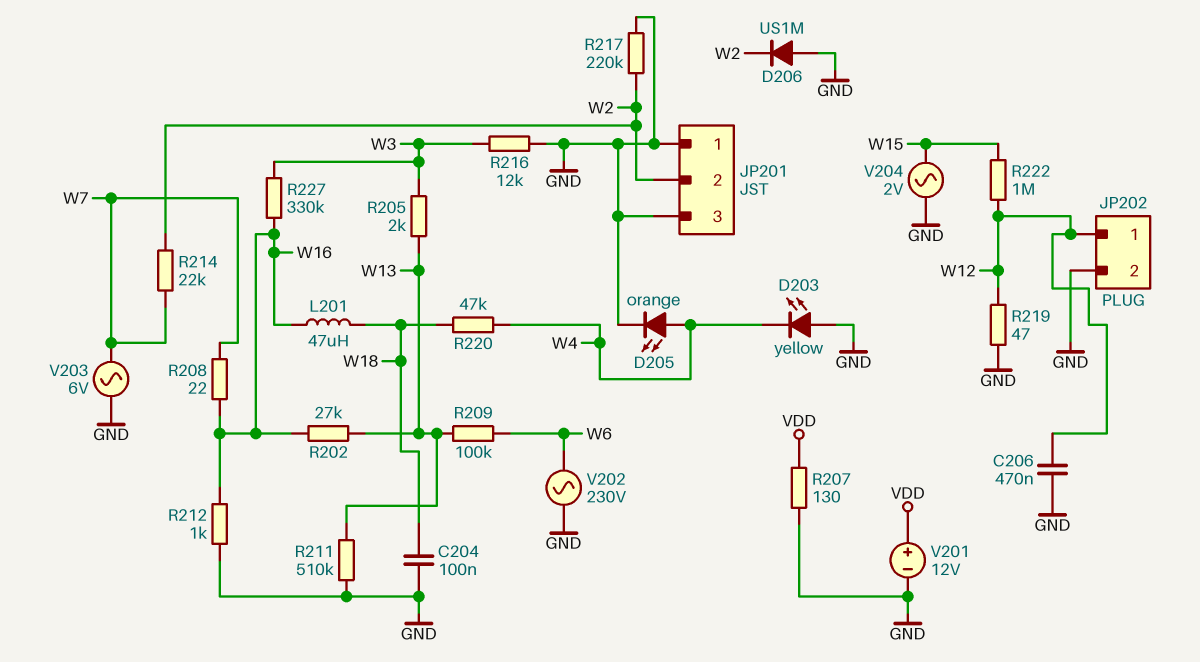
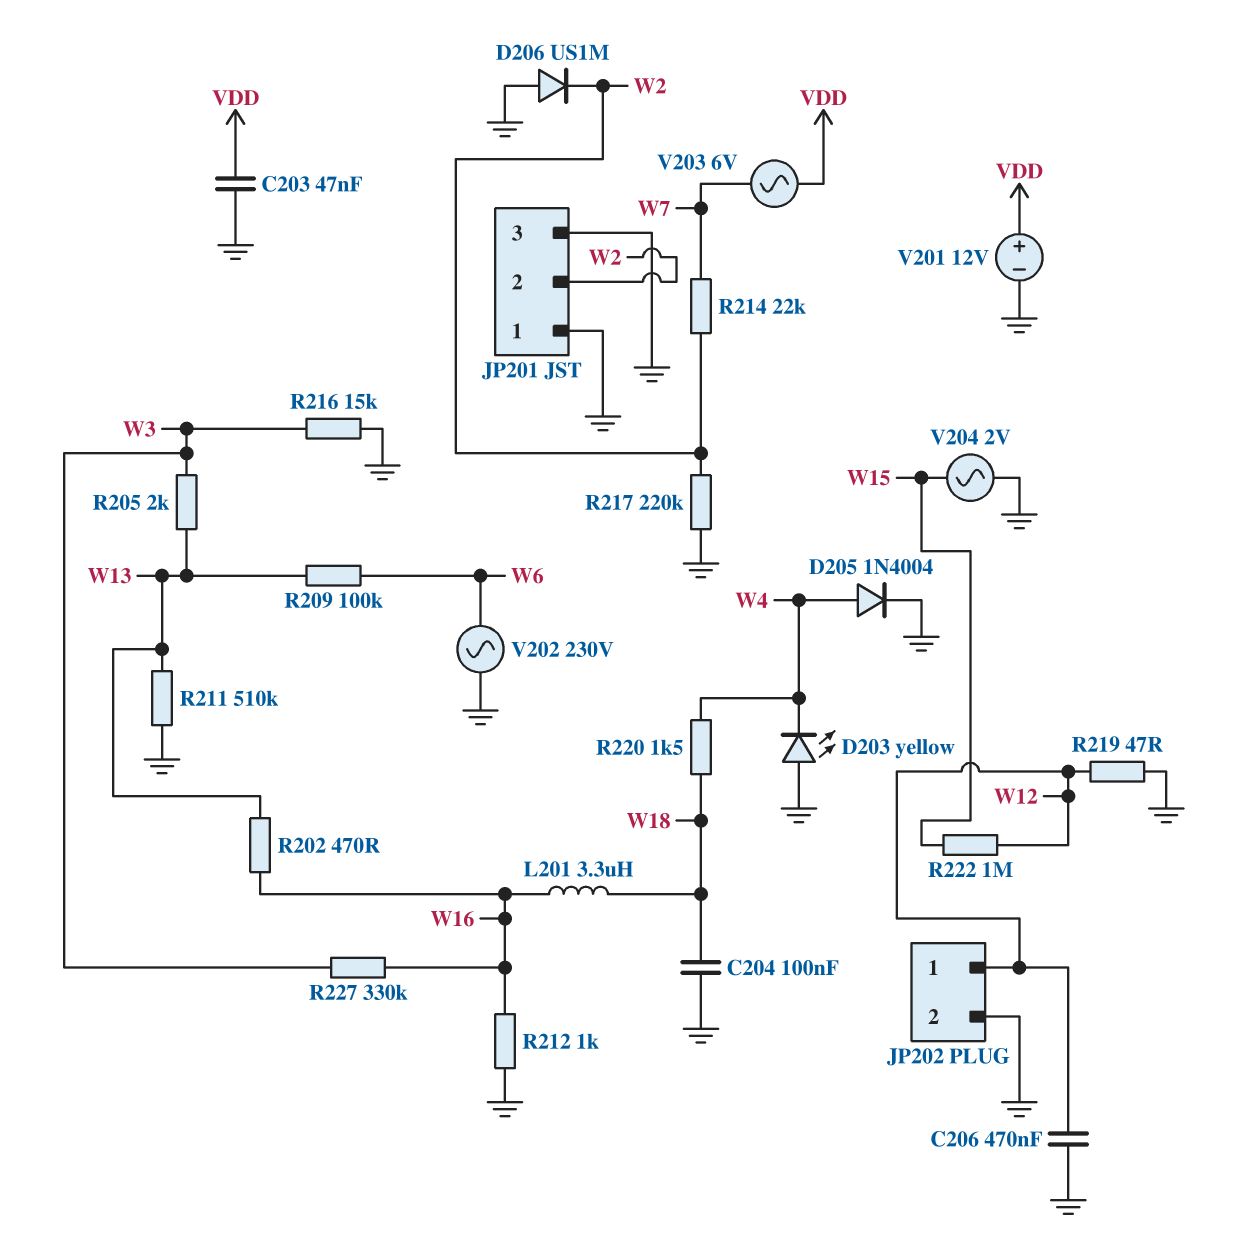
C203: none -> 47nF (GND, VDD)
D205: LED orange (A W4, K GND) -> diode 1N4004 (A W4, K GND)
L201: 47uH (W16, W18) -> 3.3uH (W16, W18)
R202: 27k (W13, W16) -> 470 (W13, W16)
R207: 130 (GND, VDD) -> none
R208: 22 (W7, W16) -> none
R216: 12k (GND, W3) -> 15k (GND, W3)
R220: 47k (W4, W18) -> 1.5k (W4, W18)
V203: AC 6V (GND, W7) -> AC 6V (VDD, W7)

